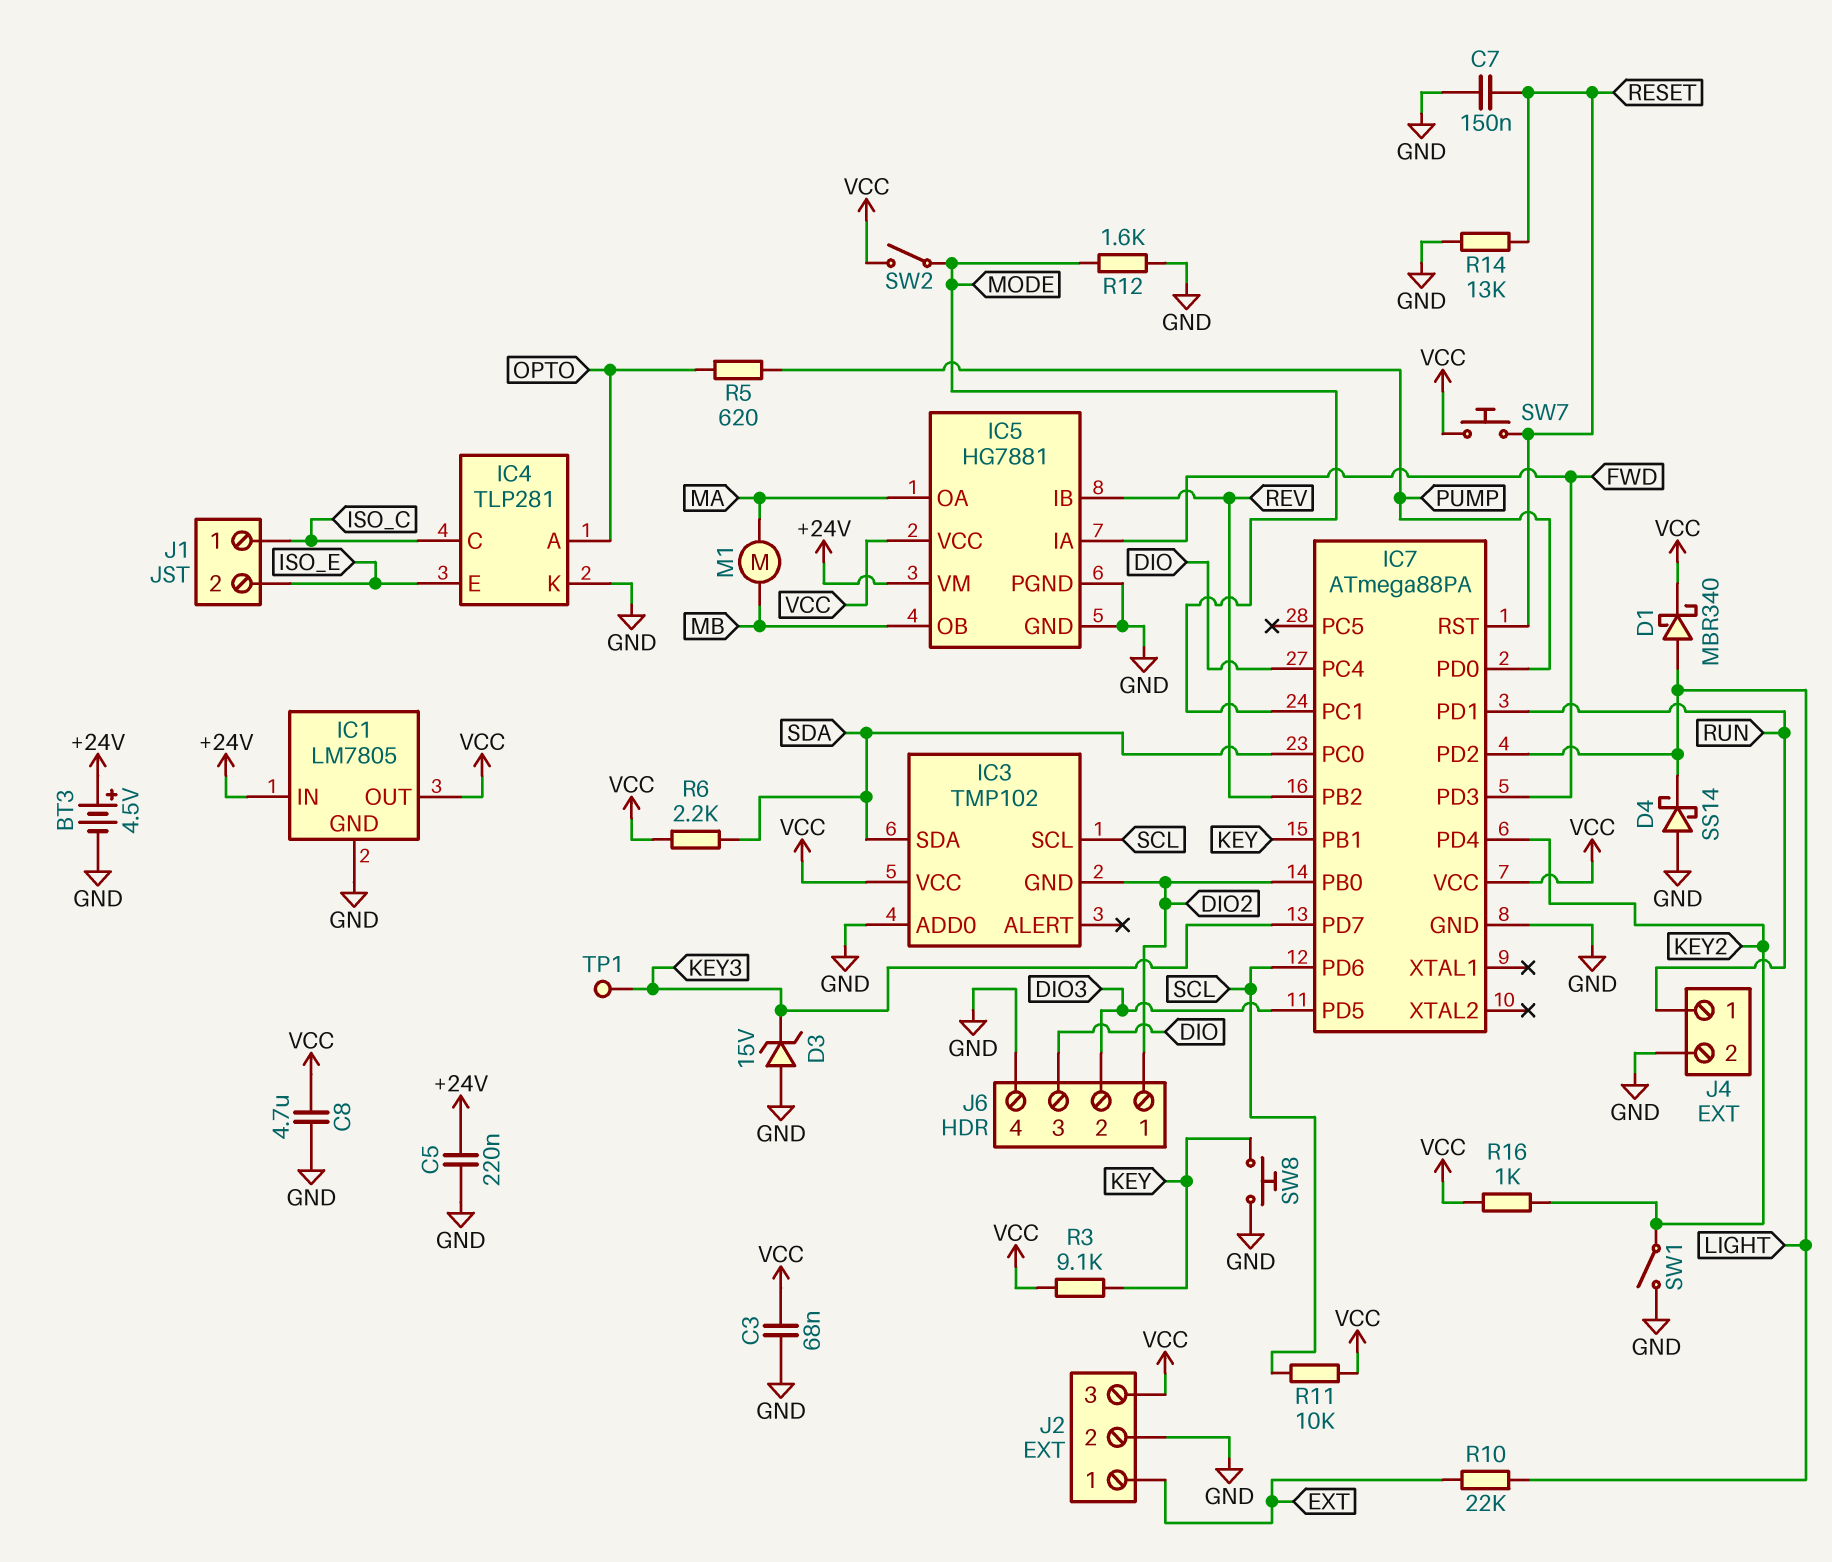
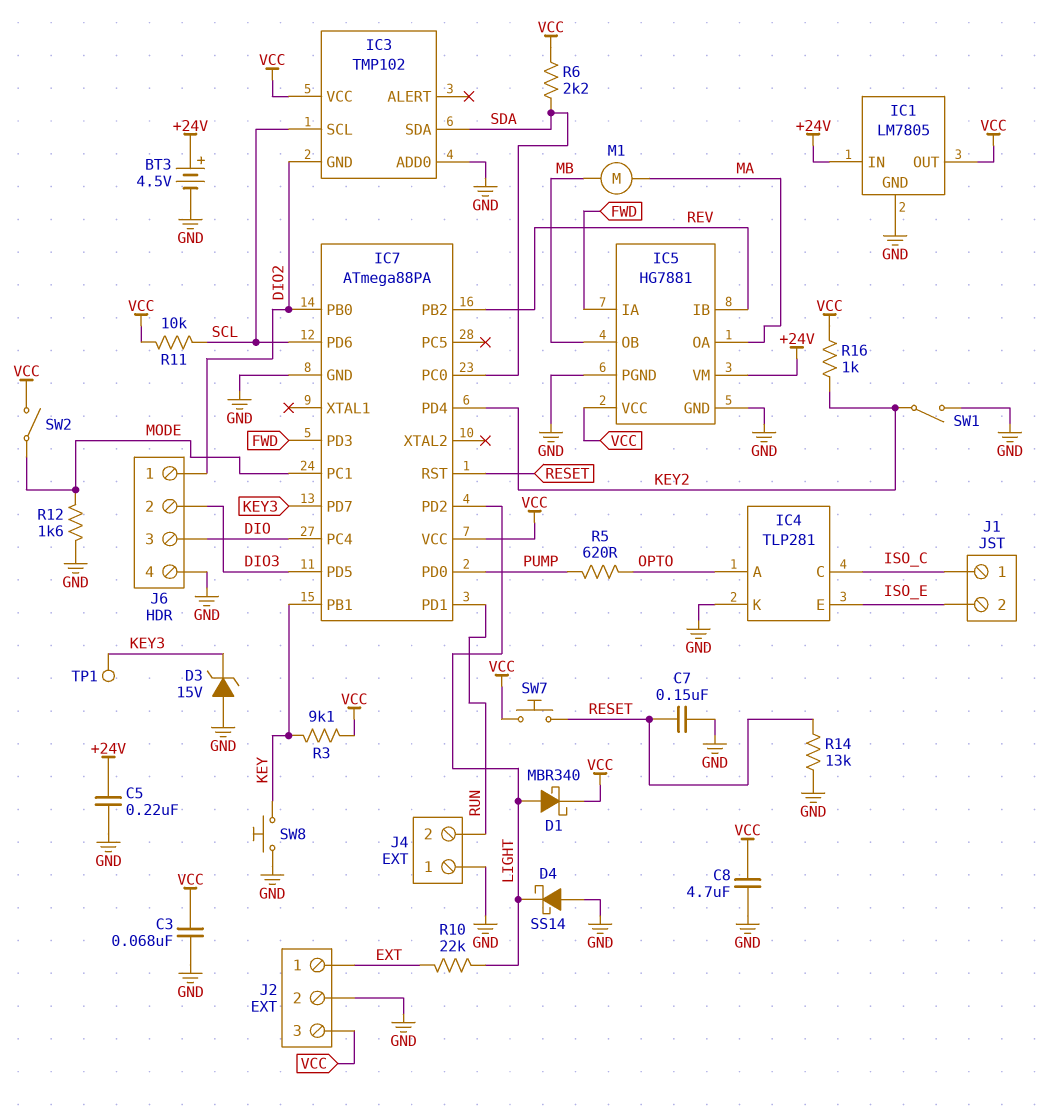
J4 pin 1: RUN -> GND
J4 pin 2: GND -> RUN

